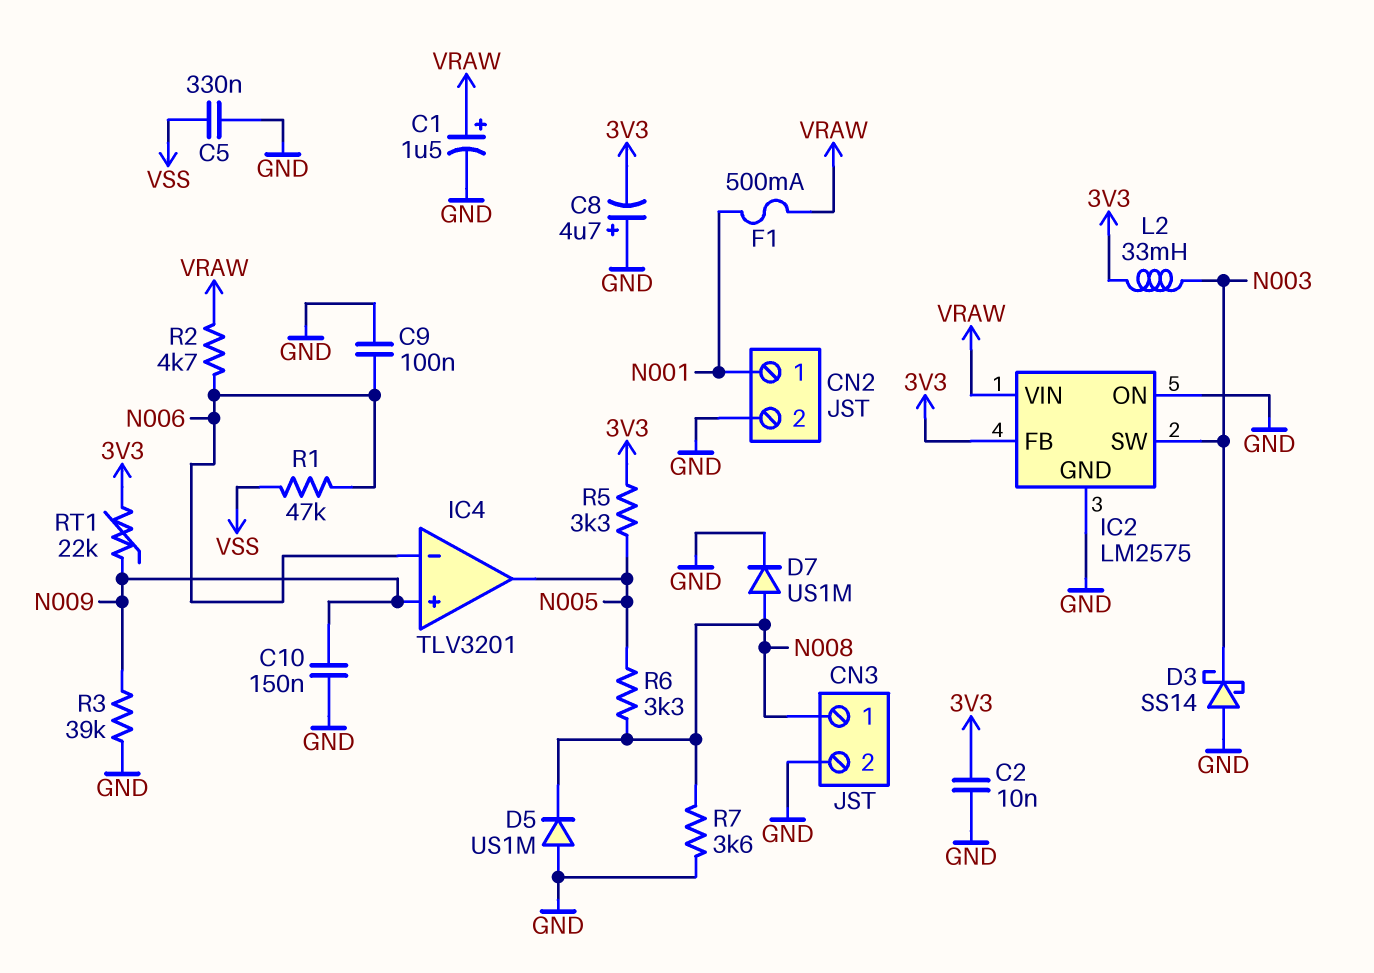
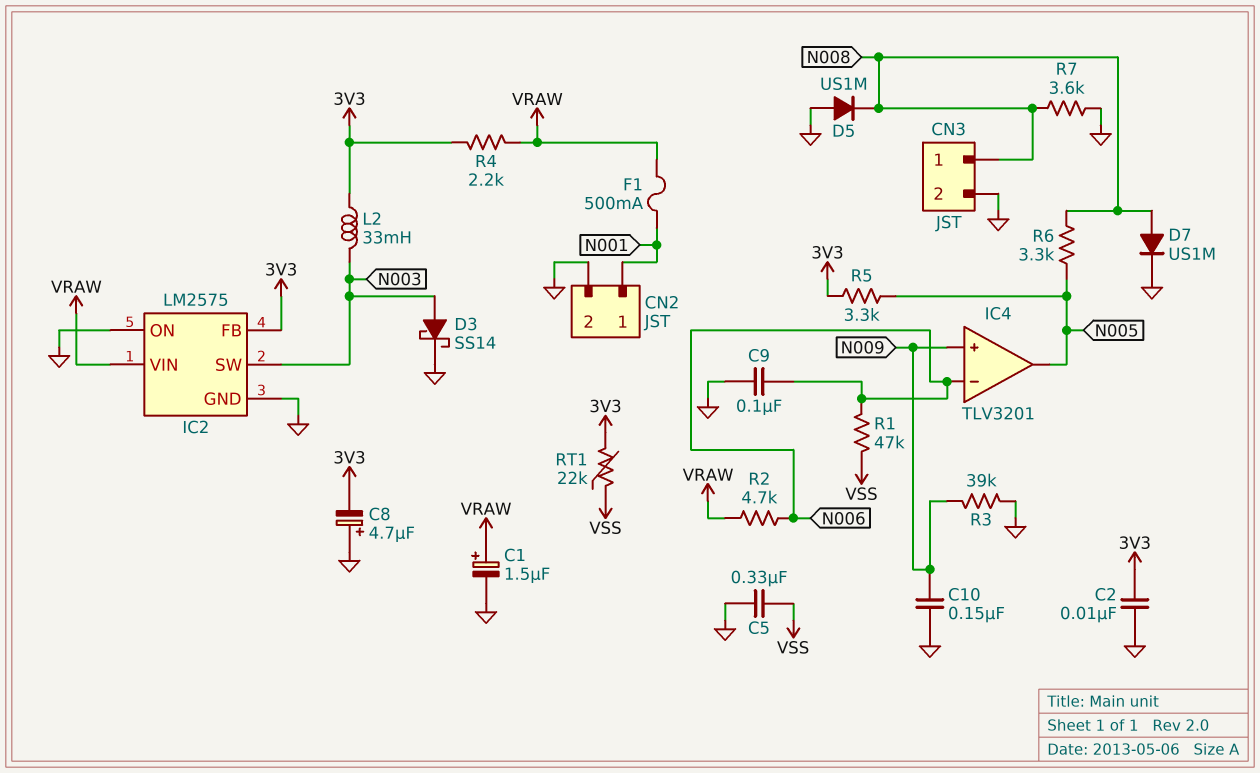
D3: schottky SS14 (A GND, K N003) -> schottky SS14 (A N003, K GND)
R4: none -> 2.2k (3V3, VRAW)
RT1: 22k (3V3, N009) -> 22k (3V3, VSS)

